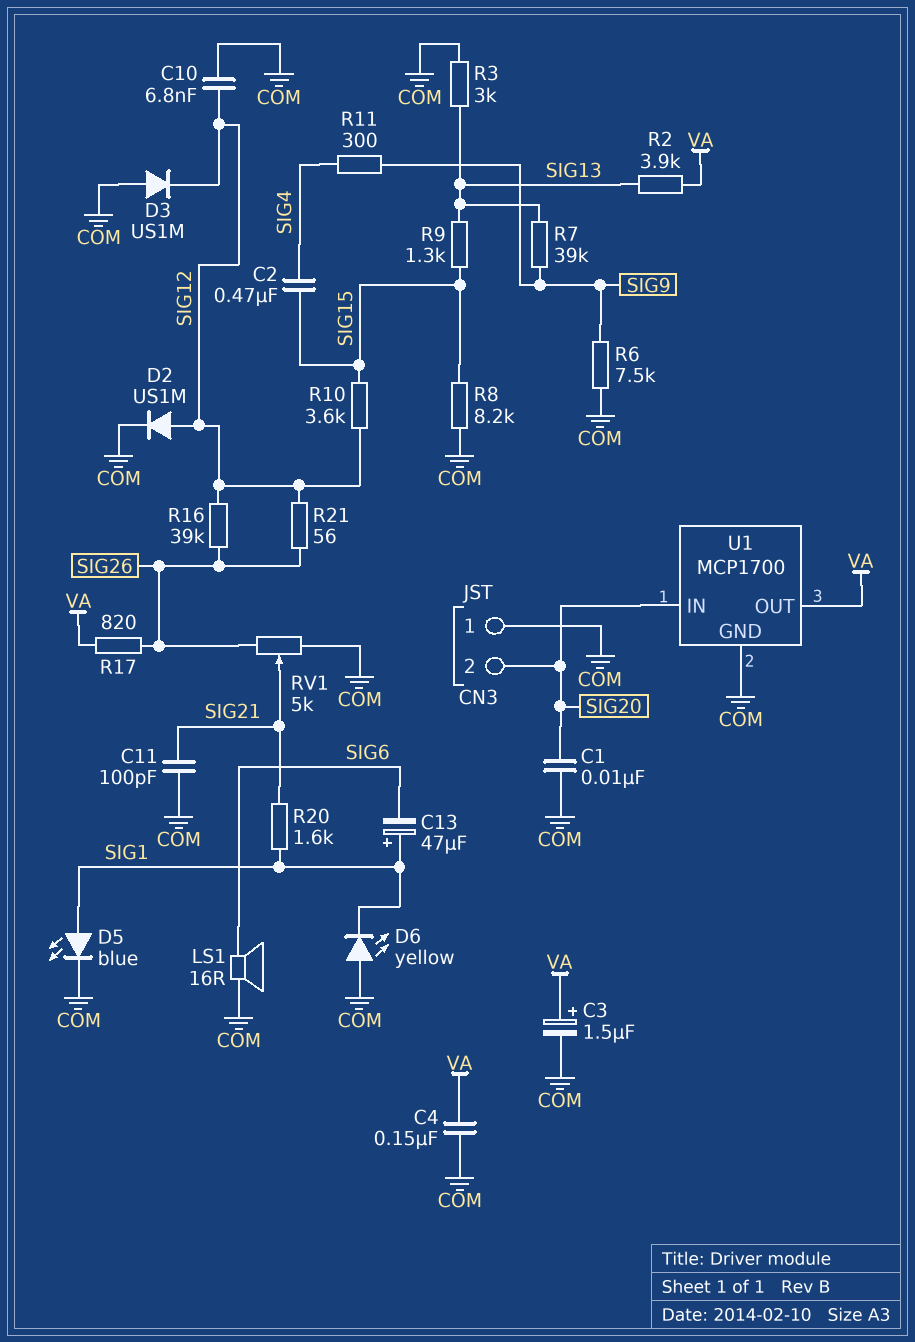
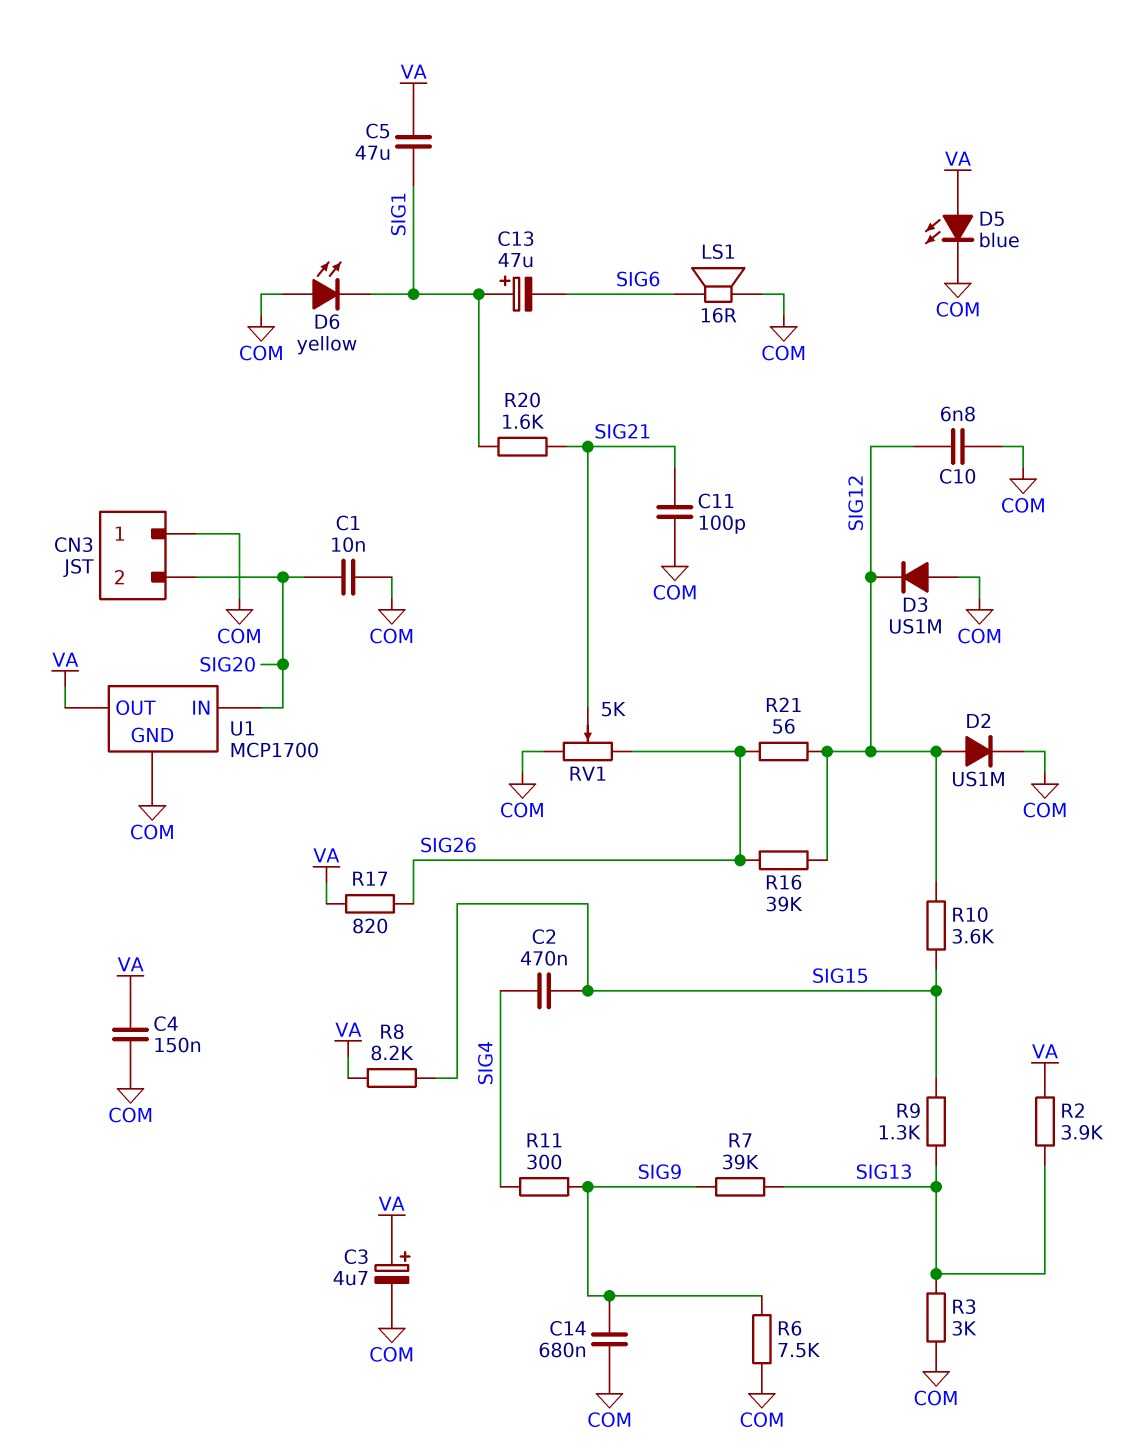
C3: 1.5uF (plus VA, minus COM) -> 4.7uF (plus VA, minus COM)
C5: none -> 47uF (SIG1, VA)
C14: none -> 680nF (COM, SIG9)
D5: LED blue (A SIG1, K COM) -> LED blue (A VA, K COM)
R8: 8.2k (COM, SIG15) -> 8.2k (SIG15, VA)

